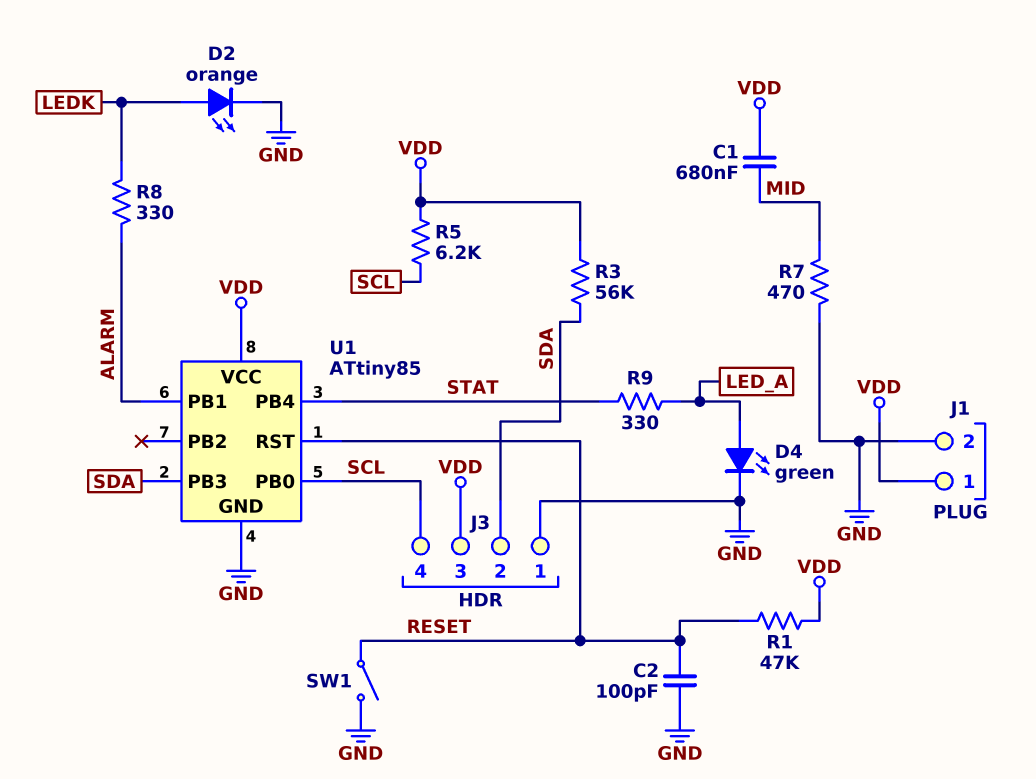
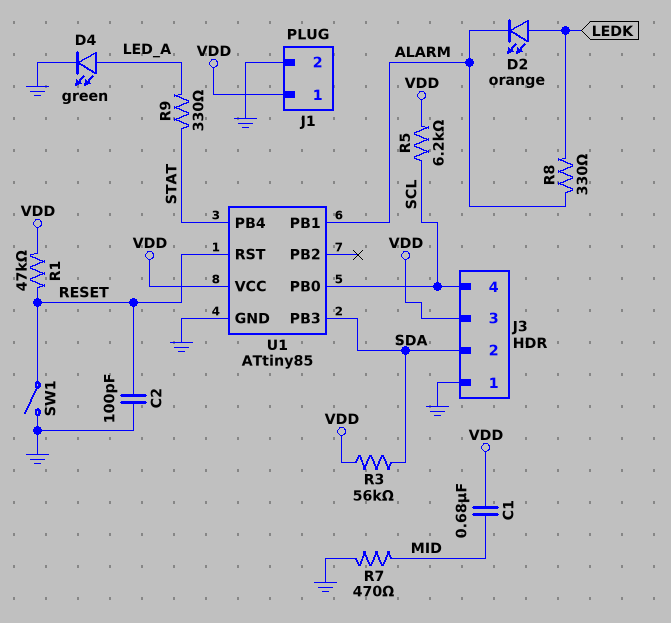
D2: LED orange (A LEDK, K GND) -> LED orange (A LEDK, K ALARM)

